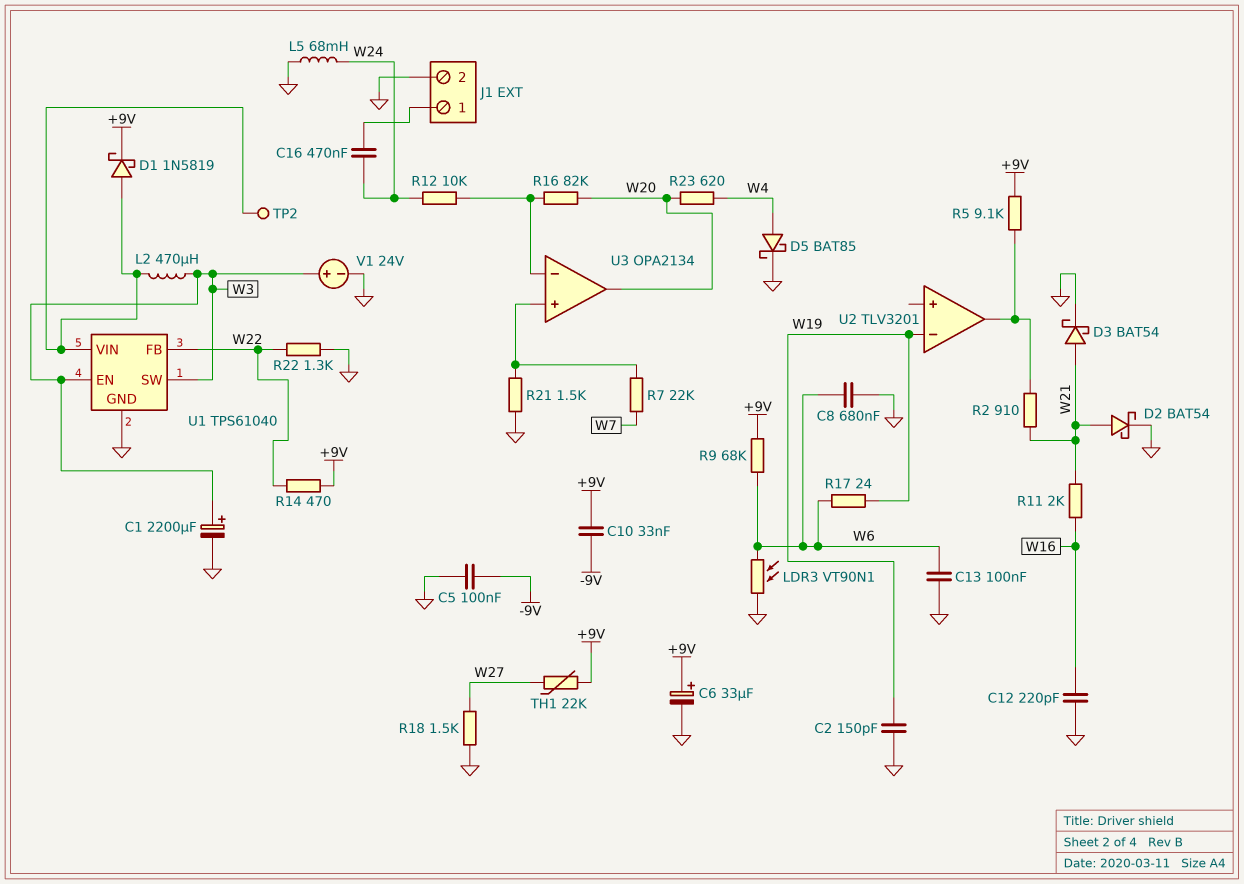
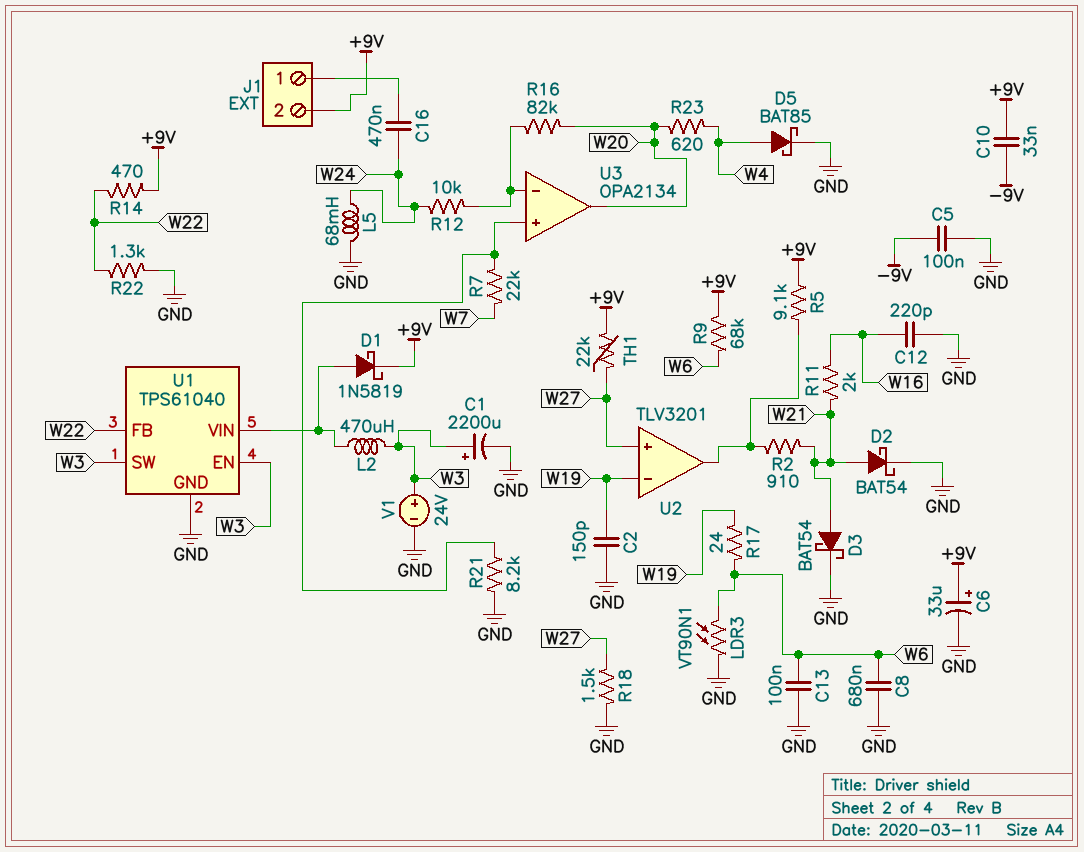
J1 pin 2: GND -> +9V
R21: 1.5k (GND, U3/in+) -> 8.2k (GND, U3/in+)
TP2: test point (U1/VIN) -> none
U2 pin in+: none -> W27

